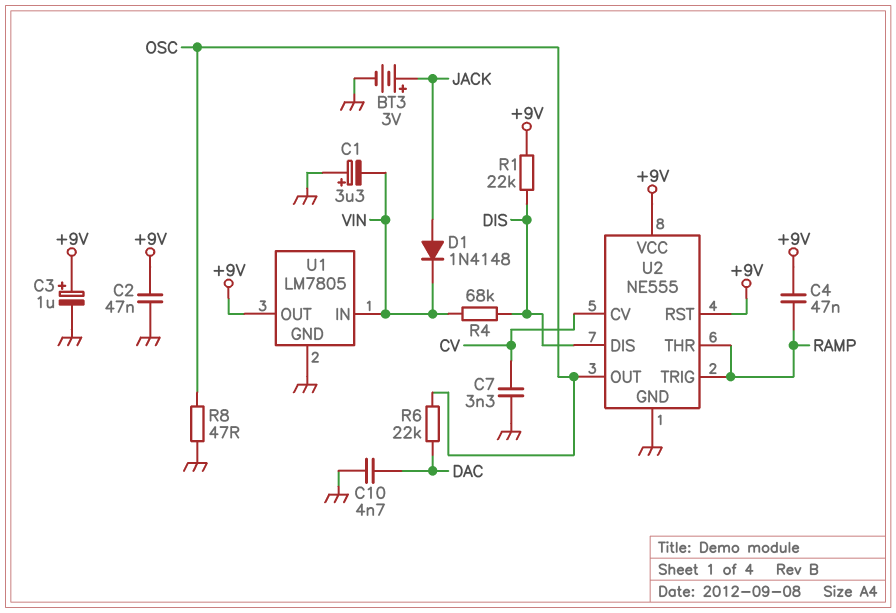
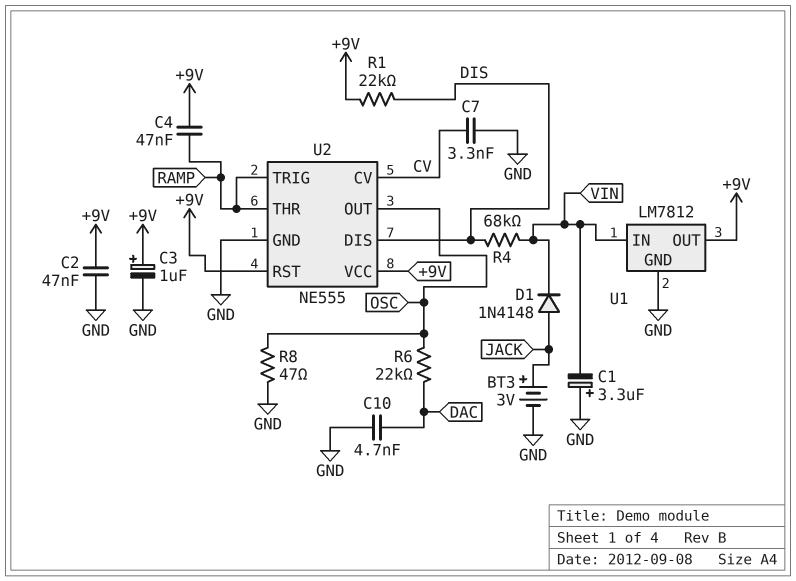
U1: LM7805 -> LM7812

